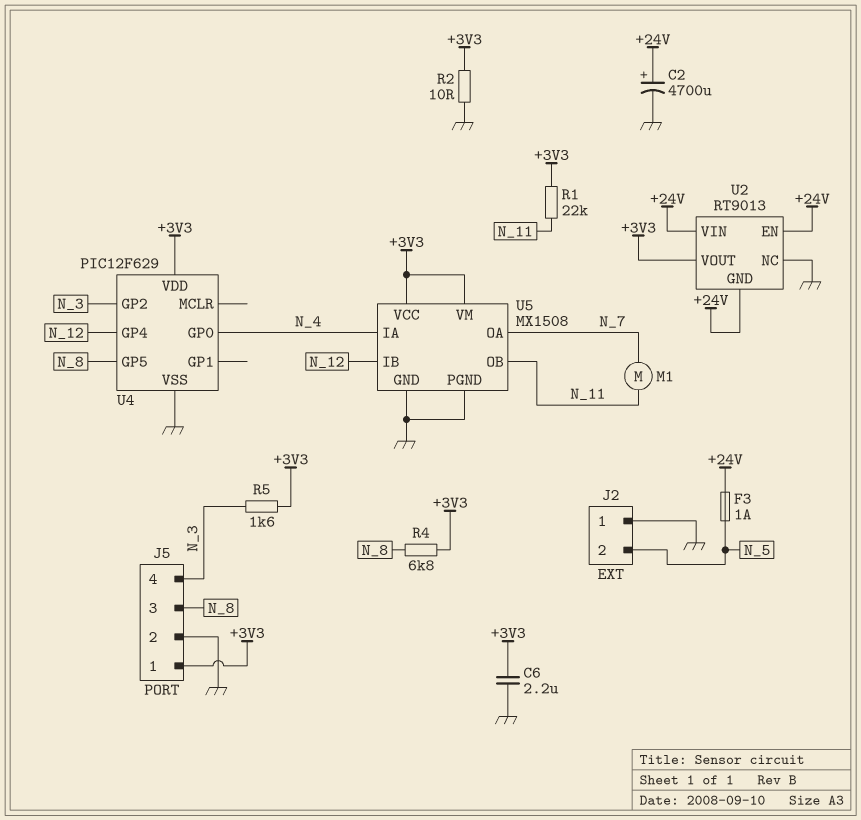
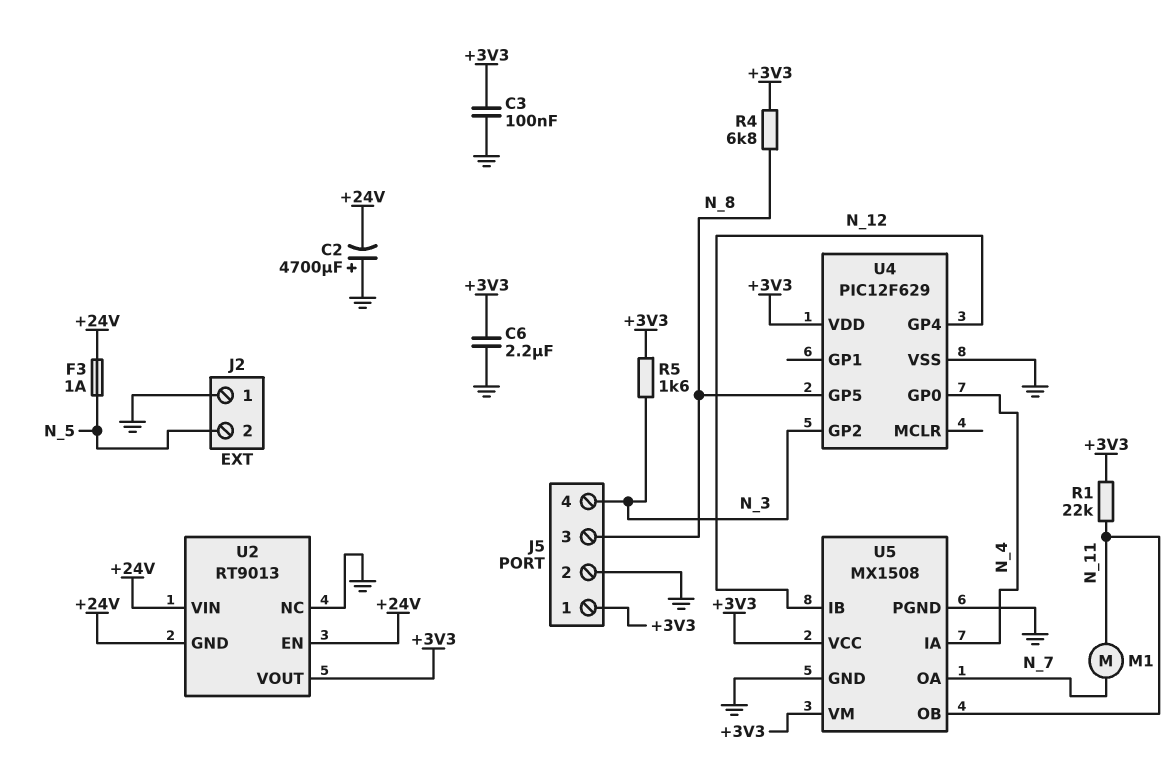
C2: 4700uF (plus +24V, minus GND) -> 4700uF (plus GND, minus +24V)
C3: none -> 100nF (+3V3, GND)
R2: 10 (+3V3, GND) -> none

